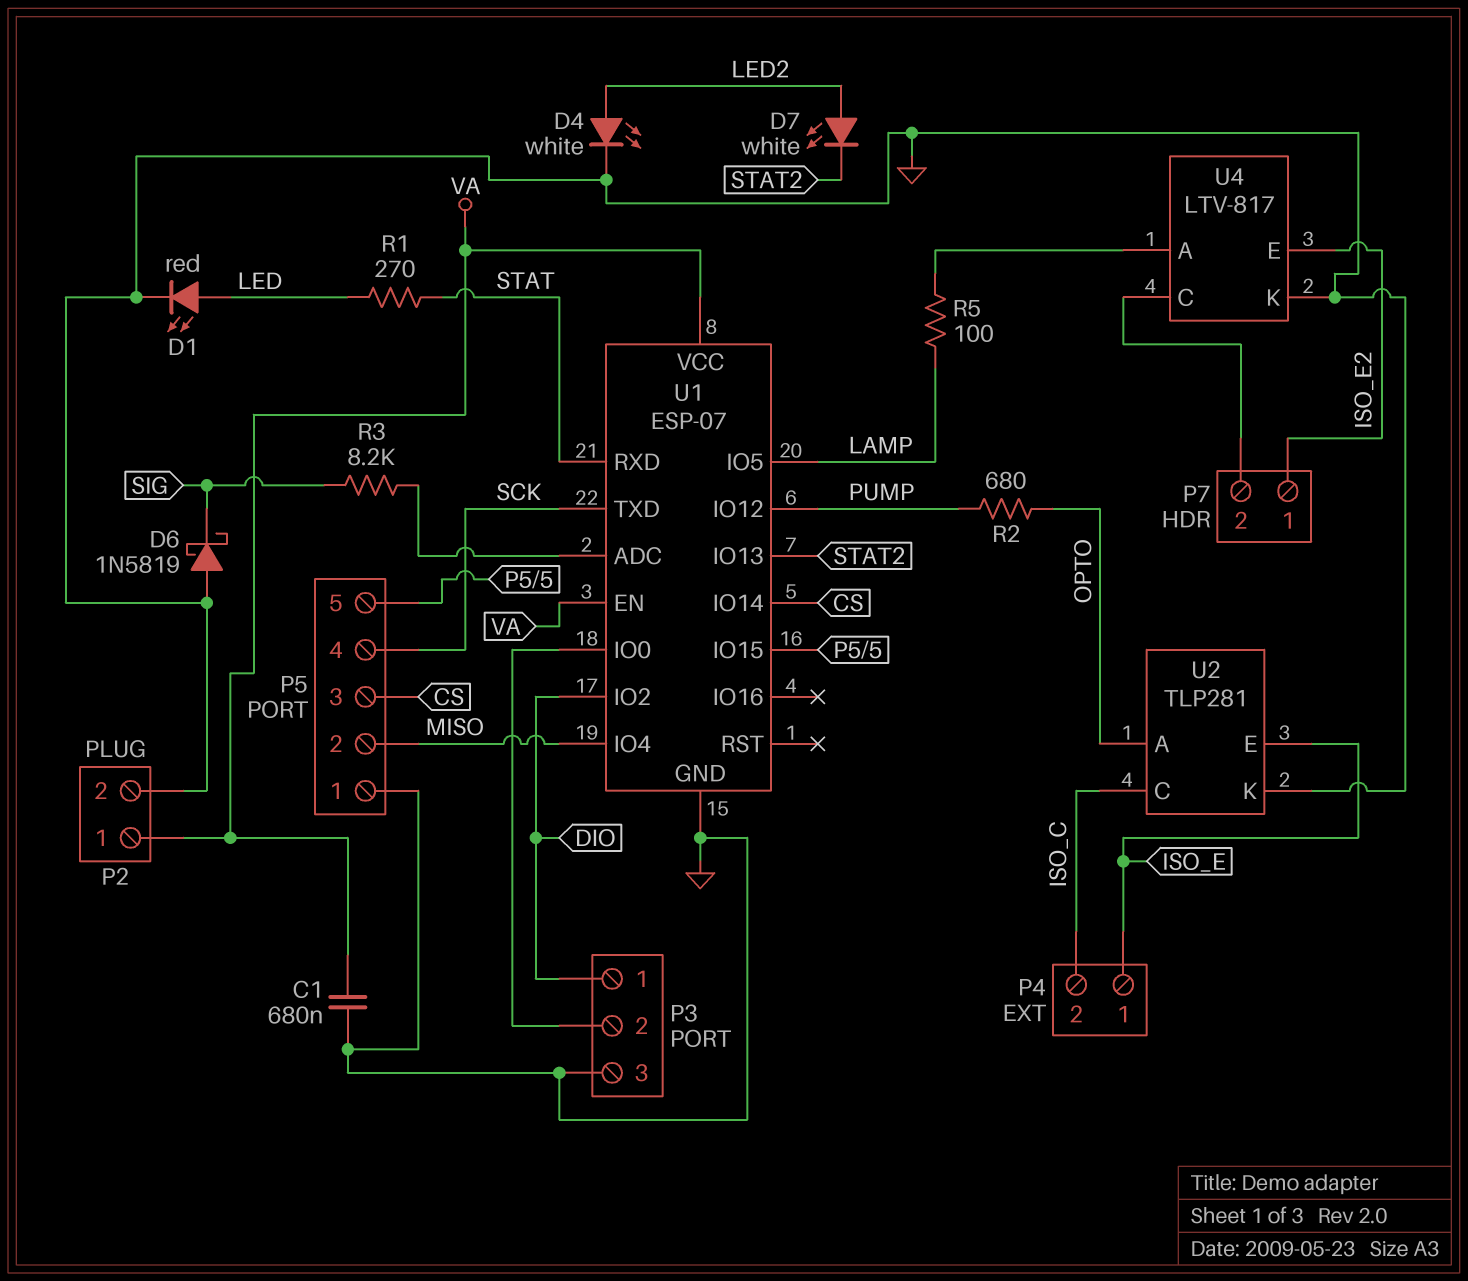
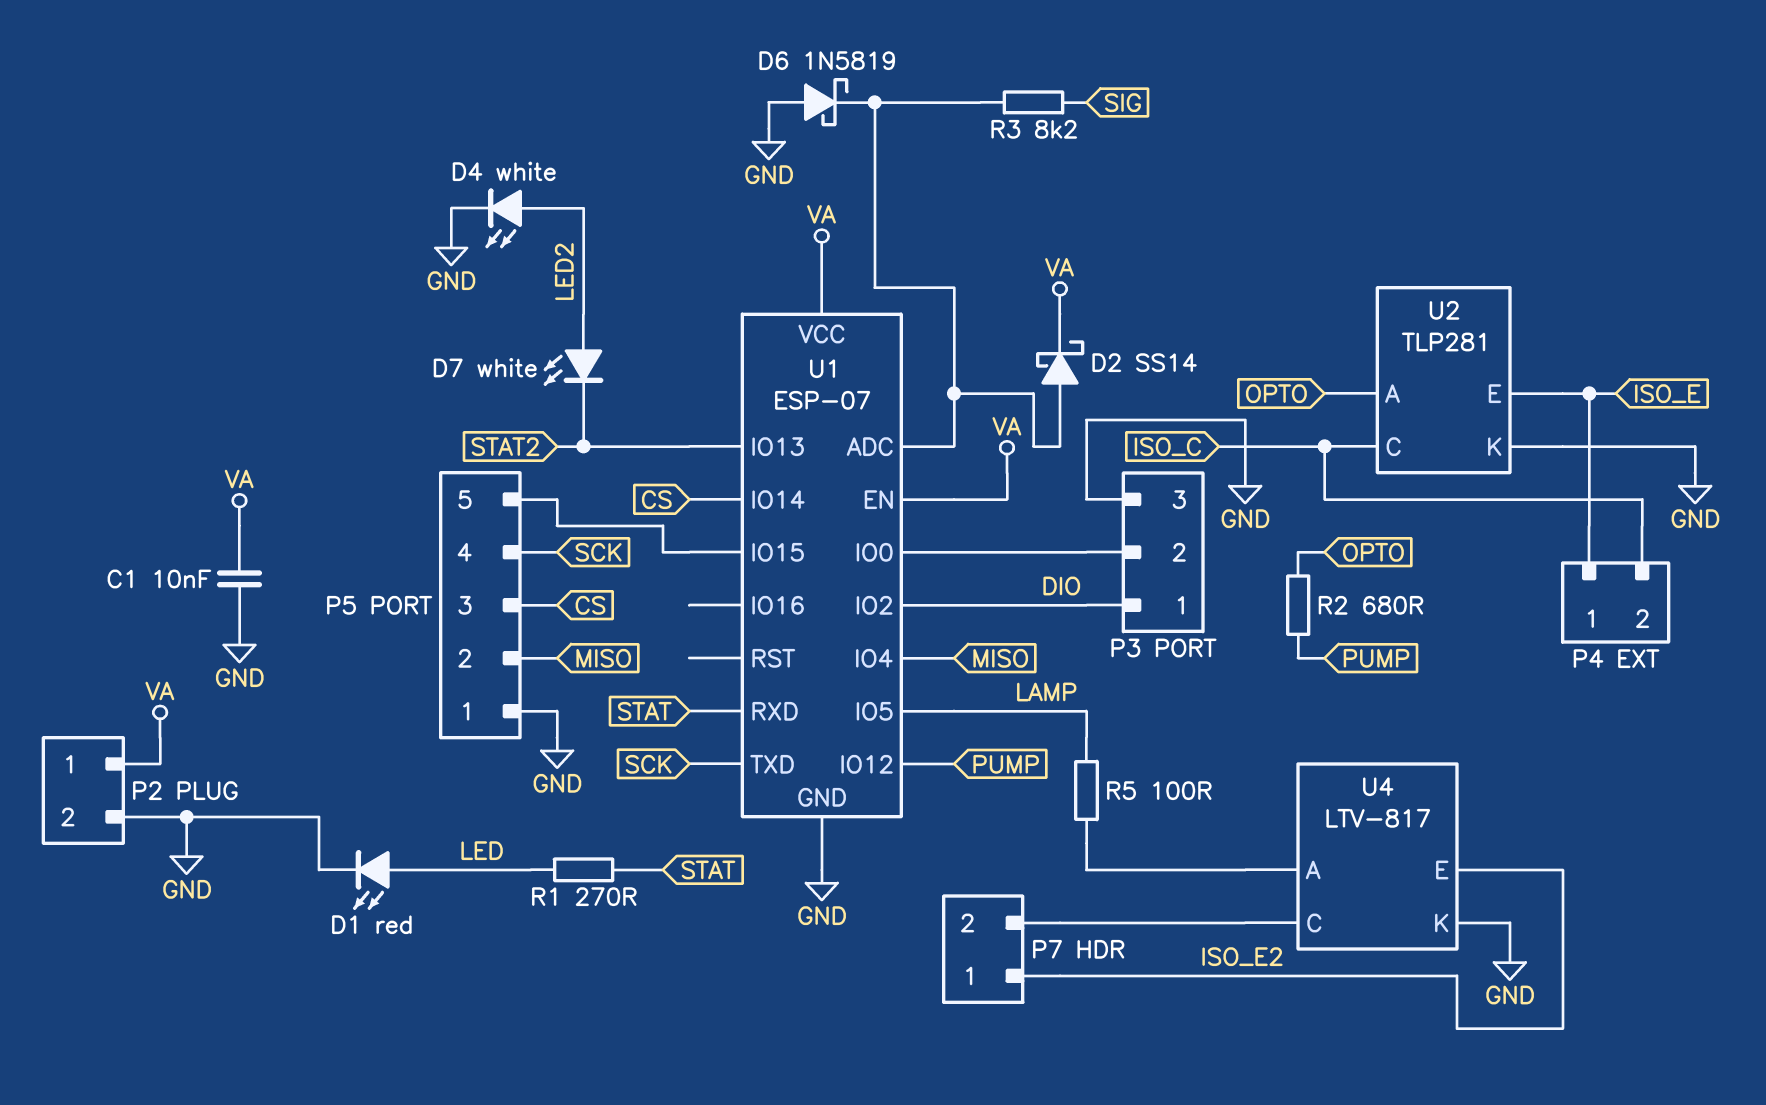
C1: 680nF (GND, VA) -> 10nF (GND, VA)
D2: none -> schottky SS14 (A U1/ADC, K VA)
D6: schottky 1N5819 (A GND, K SIG) -> schottky 1N5819 (A GND, K U1/ADC)

